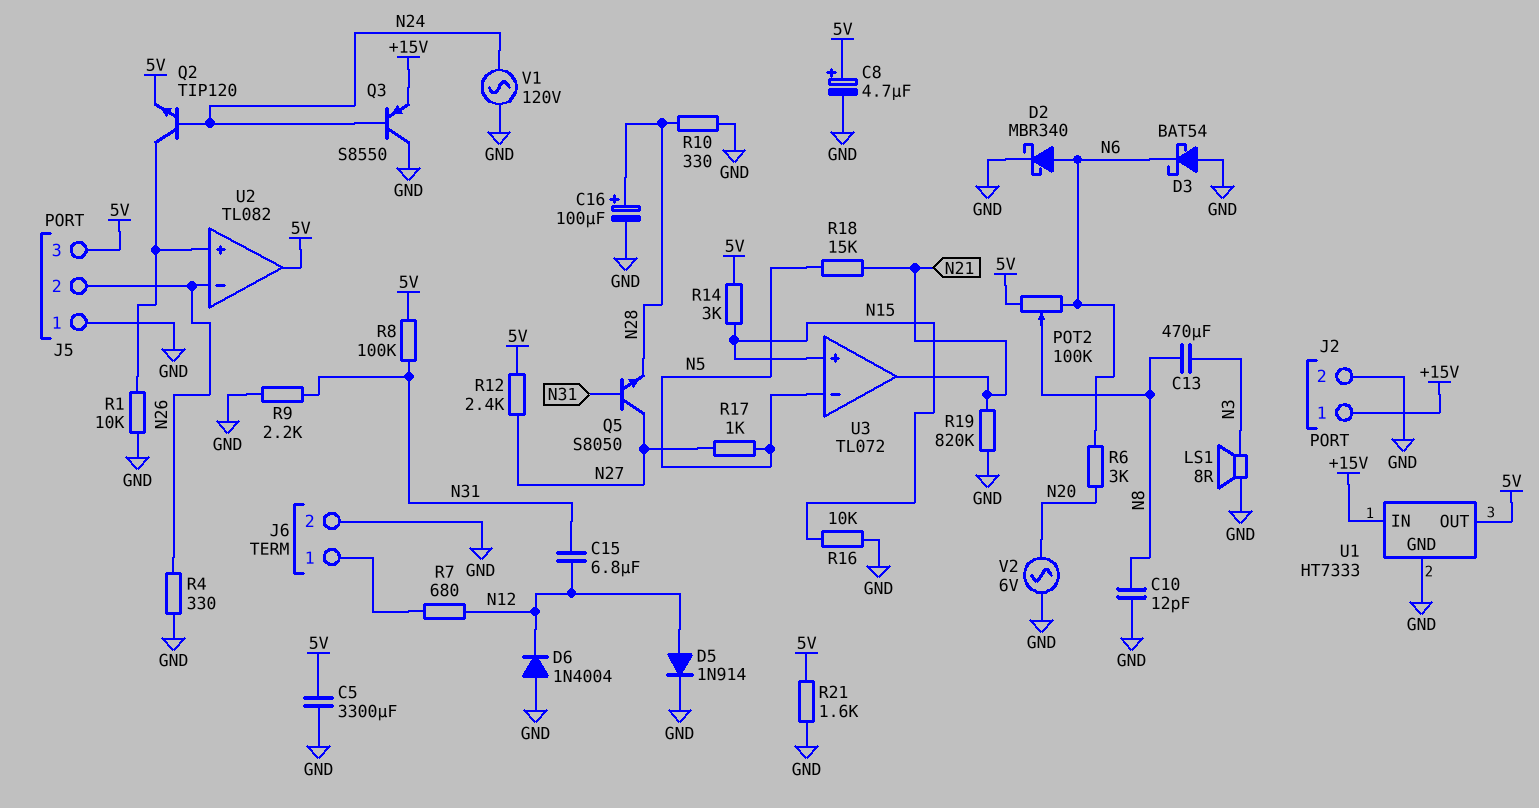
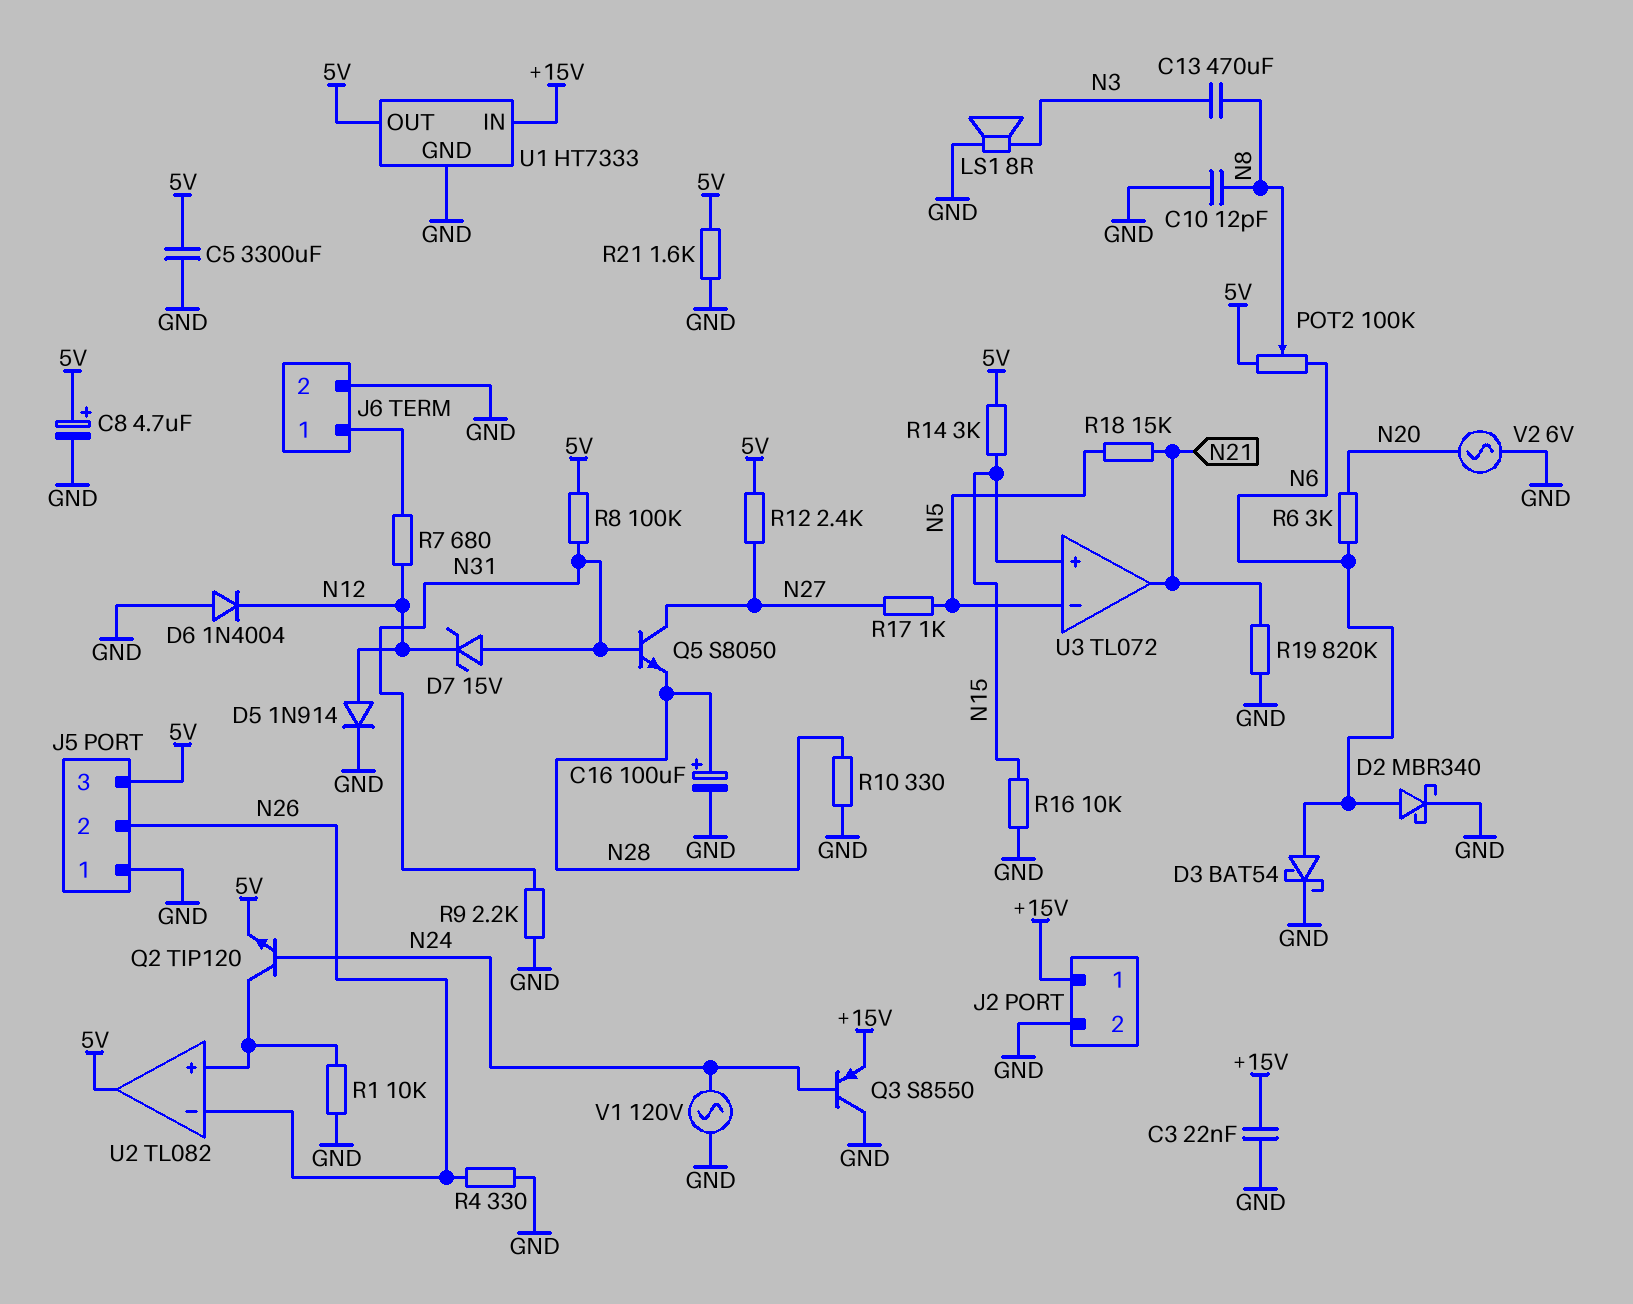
C3: none -> 22nF (+15V, GND)
C15: 6.8uF (N12, N31) -> none
D3: schottky BAT54 (A GND, K N6) -> schottky BAT54 (A N6, K GND)
D7: none -> zener 15V (A N31, K N12)

